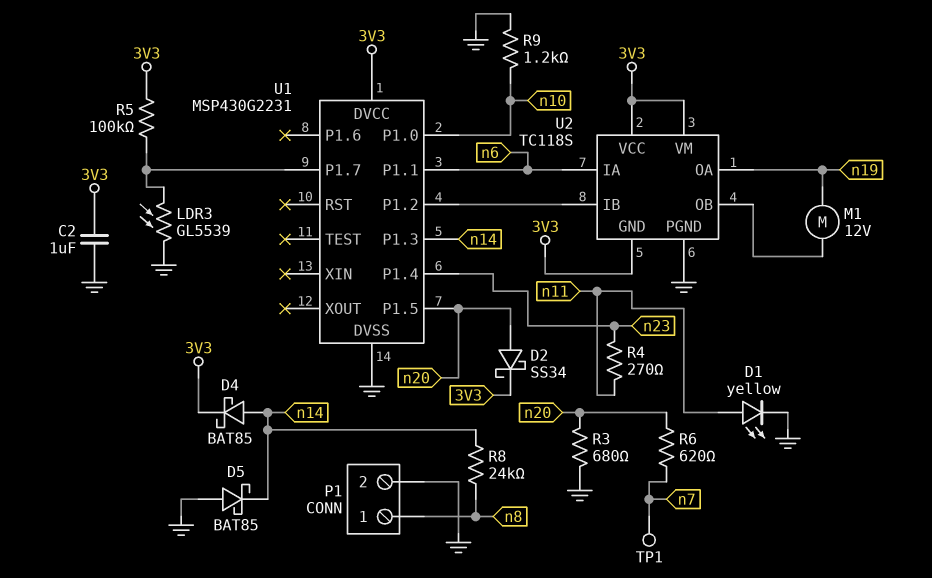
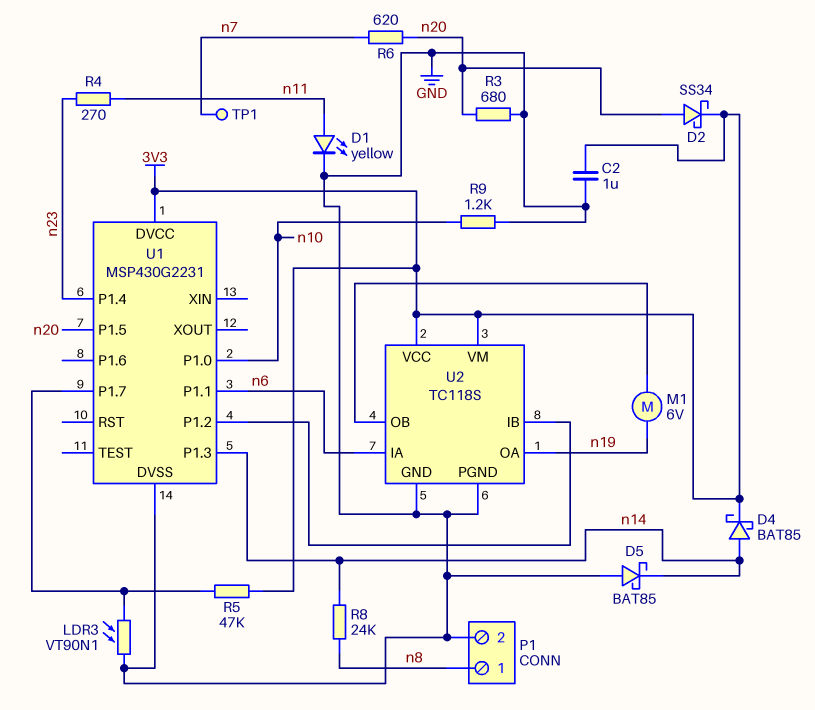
LDR3: GL5539 (GND, U1/P1.7) -> VT90N1 (GND, U1/P1.7)
M1: motor 12V (U2/OB, n19) -> motor 6V (U2/OB, n19)
R5: 100k (3V3, U1/P1.7) -> 47k (3V3, U1/P1.7)
U2 pin GND: 3V3 -> GND

